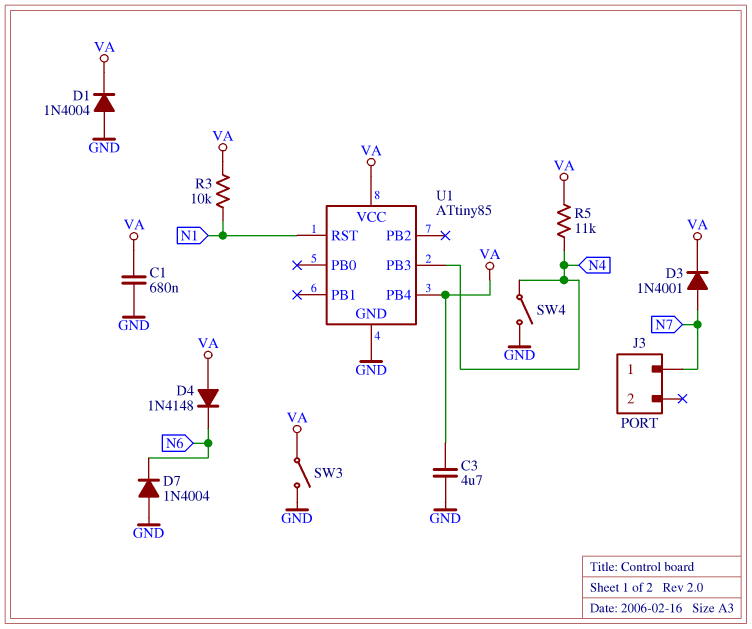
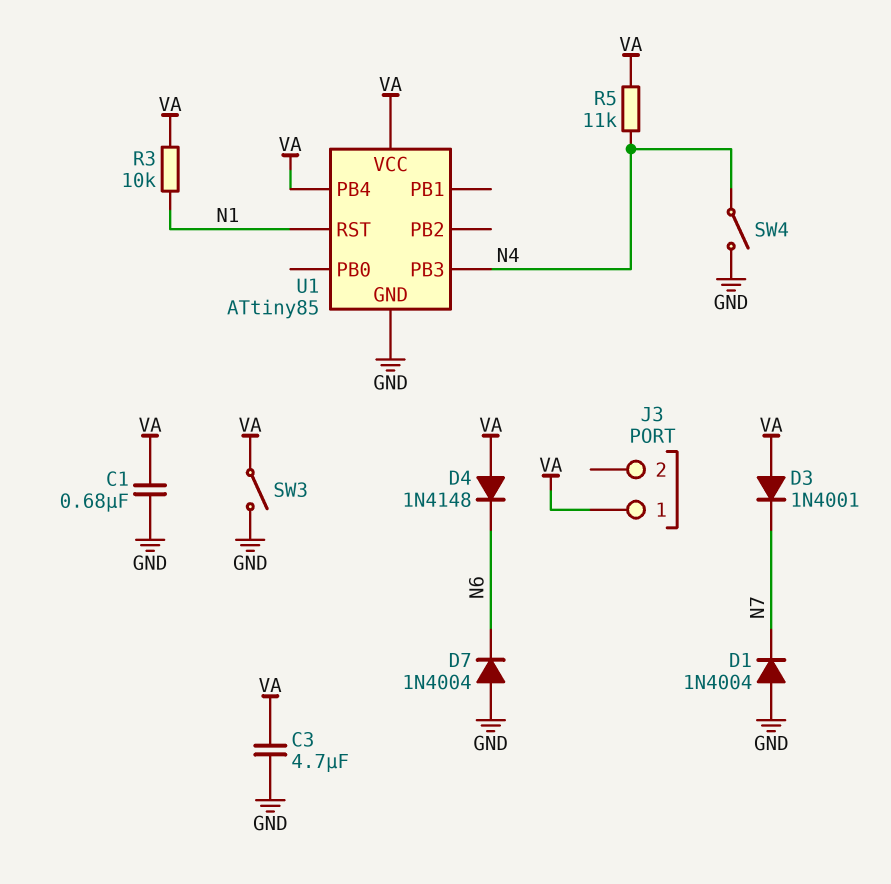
D1: diode 1N4004 (A GND, K VA) -> diode 1N4004 (A GND, K N7)
D3: diode 1N4001 (A N7, K VA) -> diode 1N4001 (A VA, K N7)
J3 pin 1: N7 -> VA

